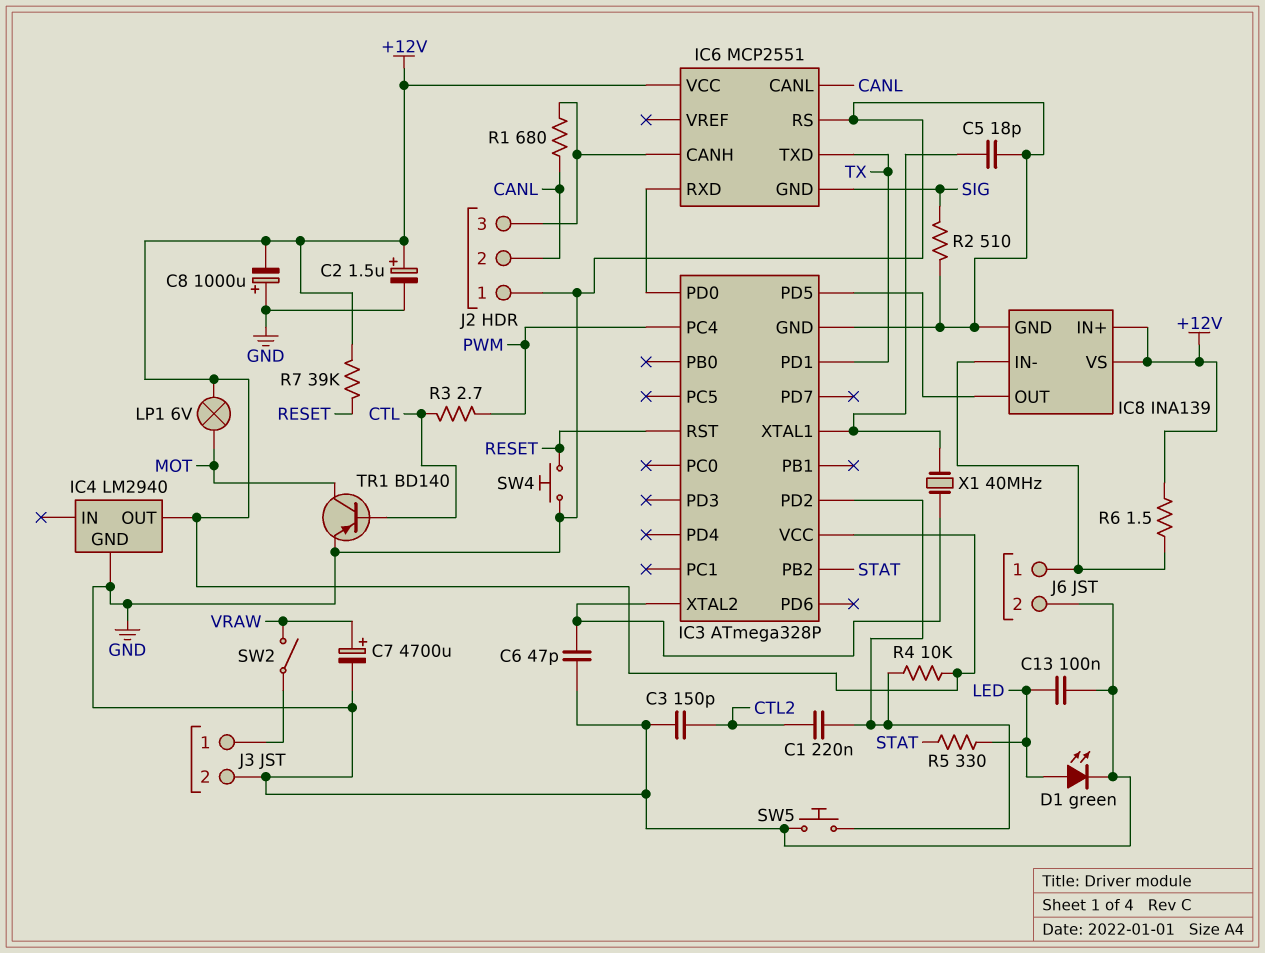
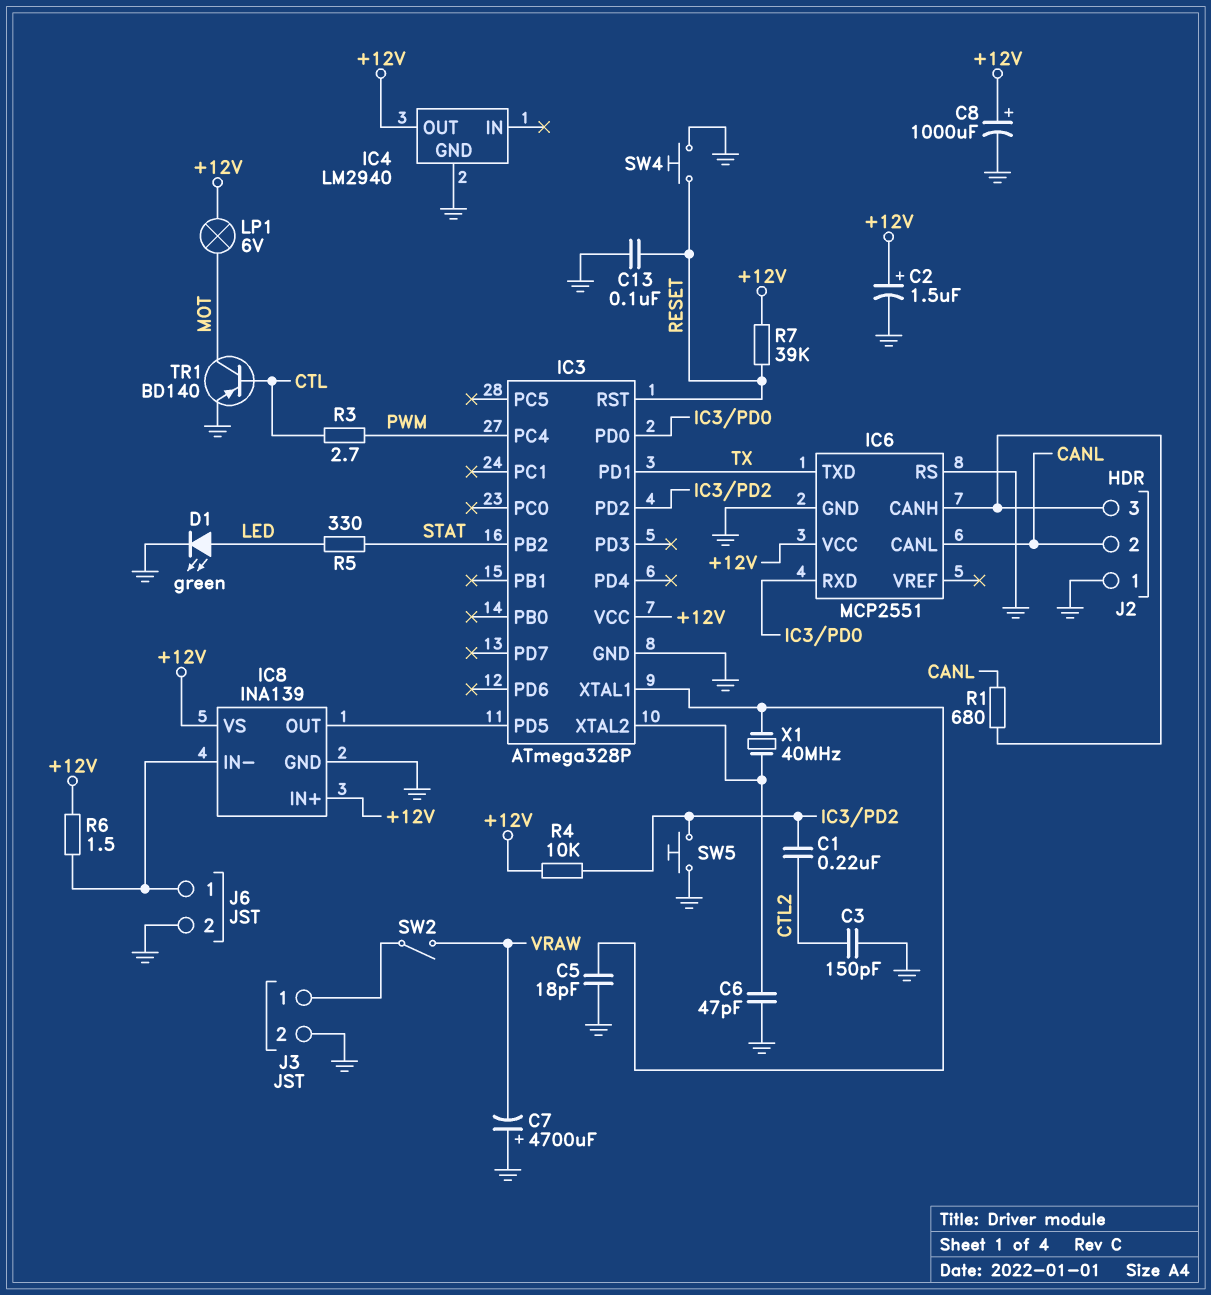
C7: 4700uF (plus VRAW, minus GND) -> 4700uF (plus GND, minus VRAW)
C8: 1000uF (plus GND, minus +12V) -> 1000uF (plus +12V, minus GND)
C13: 100nF (GND, LED) -> 100nF (GND, RESET)
IC6 pin GND: SIG -> GND
R2: 510 (GND, SIG) -> none

